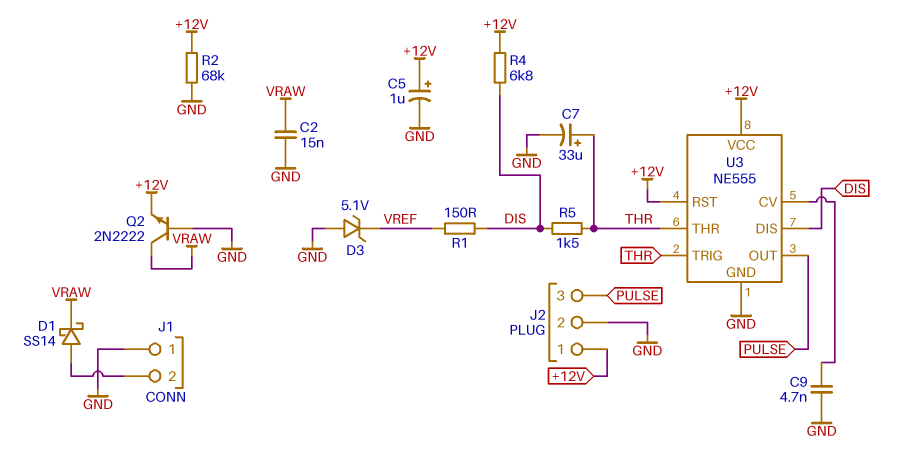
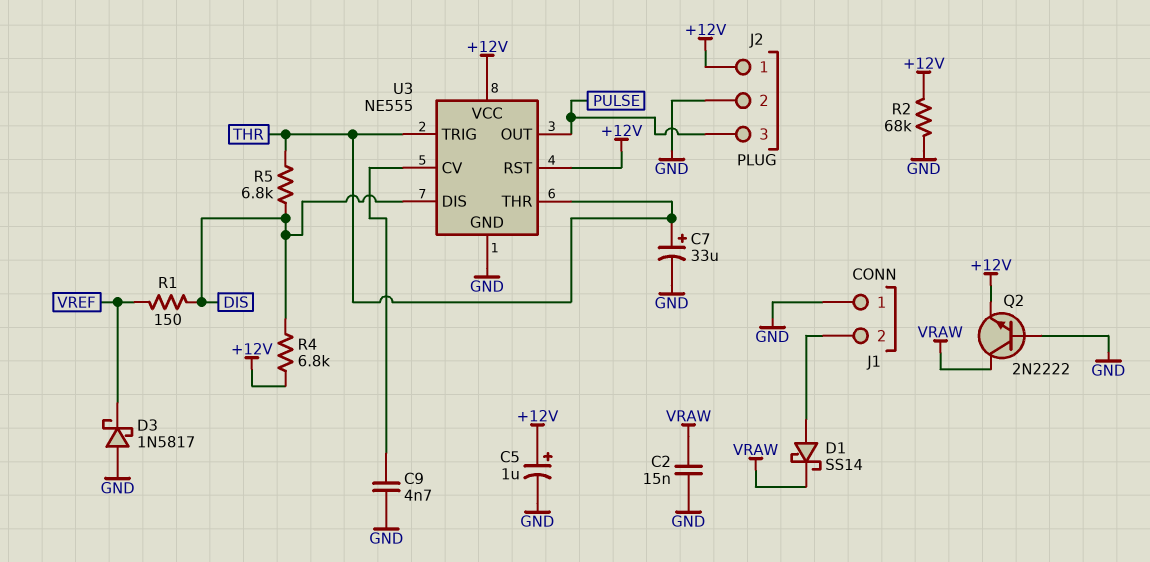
D3: zener 5.1V (A GND, K VREF) -> schottky 1N5817 (A GND, K VREF)
R5: 1.5k (DIS, THR) -> 6.8k (DIS, THR)

